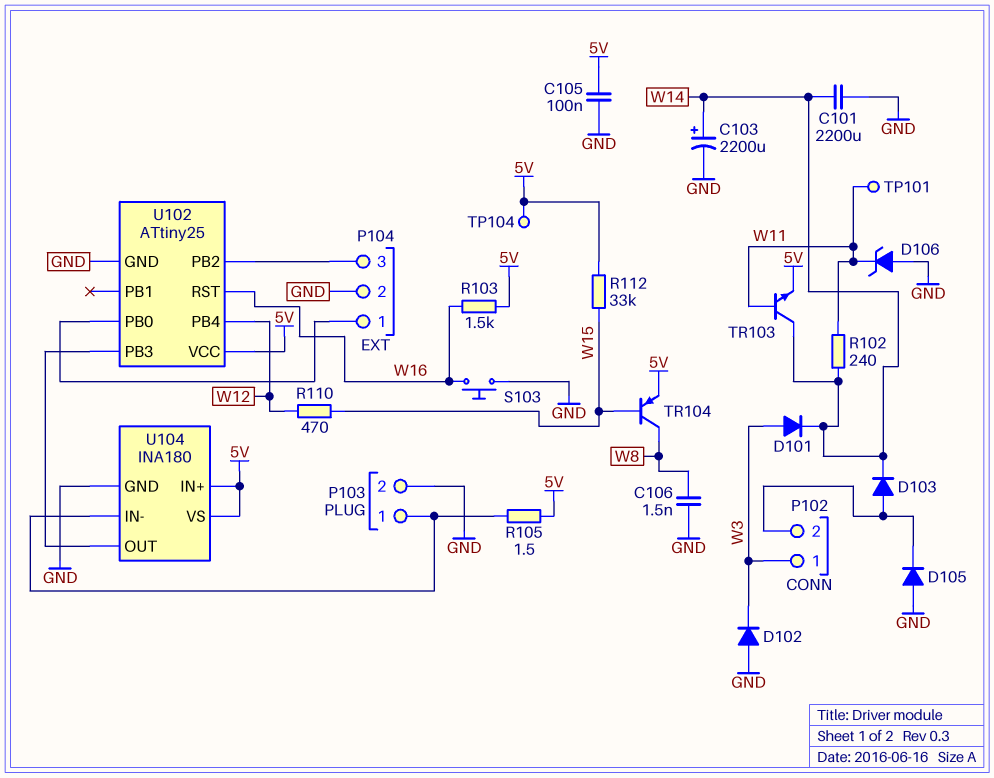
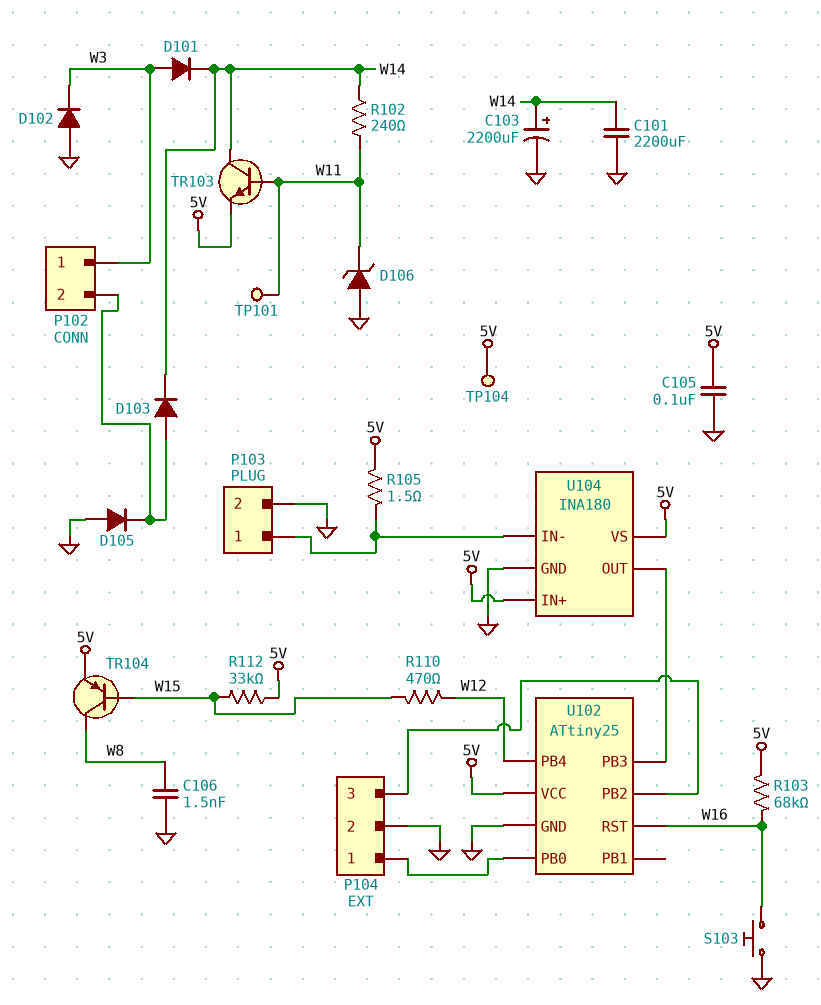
R103: 1.5k (5V, W16) -> 68k (5V, W16)

